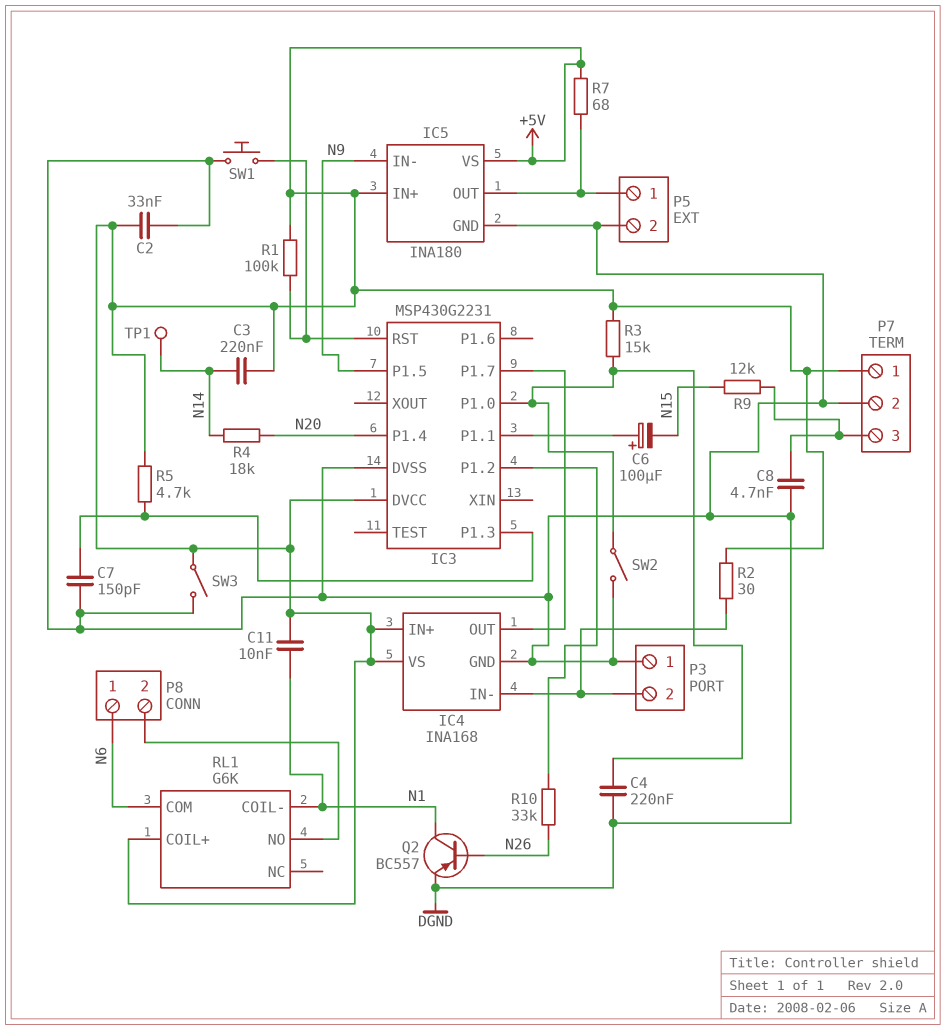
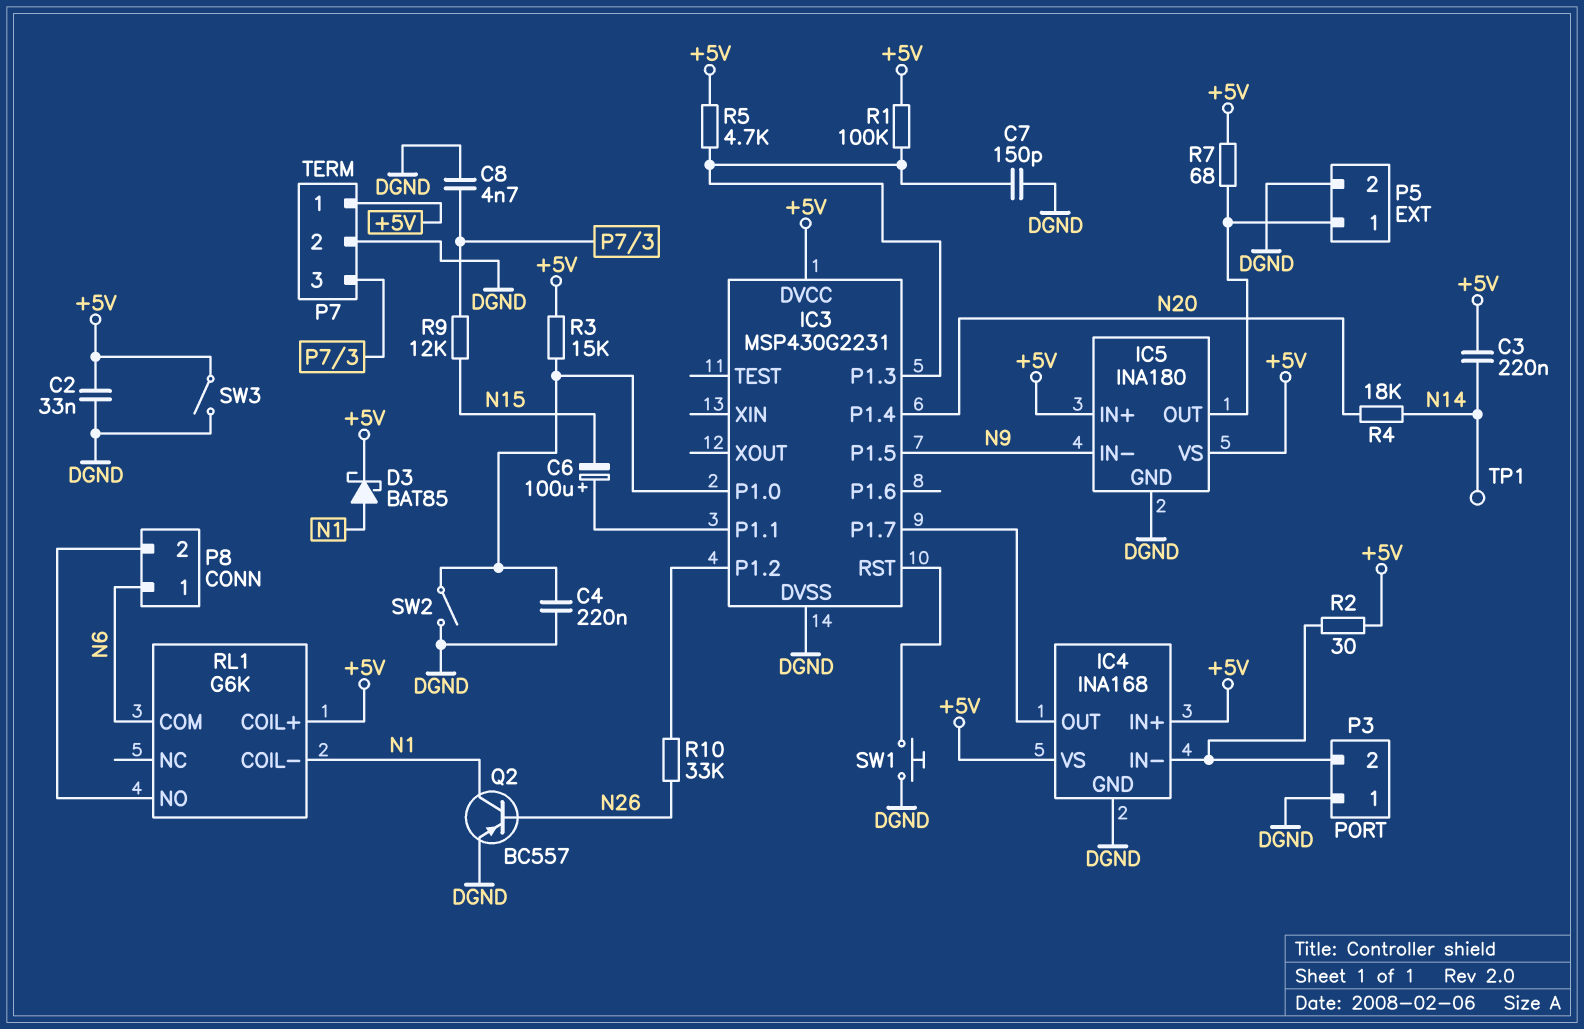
C11: 10nF (+5V, N1) -> none
D3: none -> schottky BAT85 (A N1, K +5V)
R1: 100k (+5V, IC3/RST) -> 100k (+5V, IC3/P1.3)

